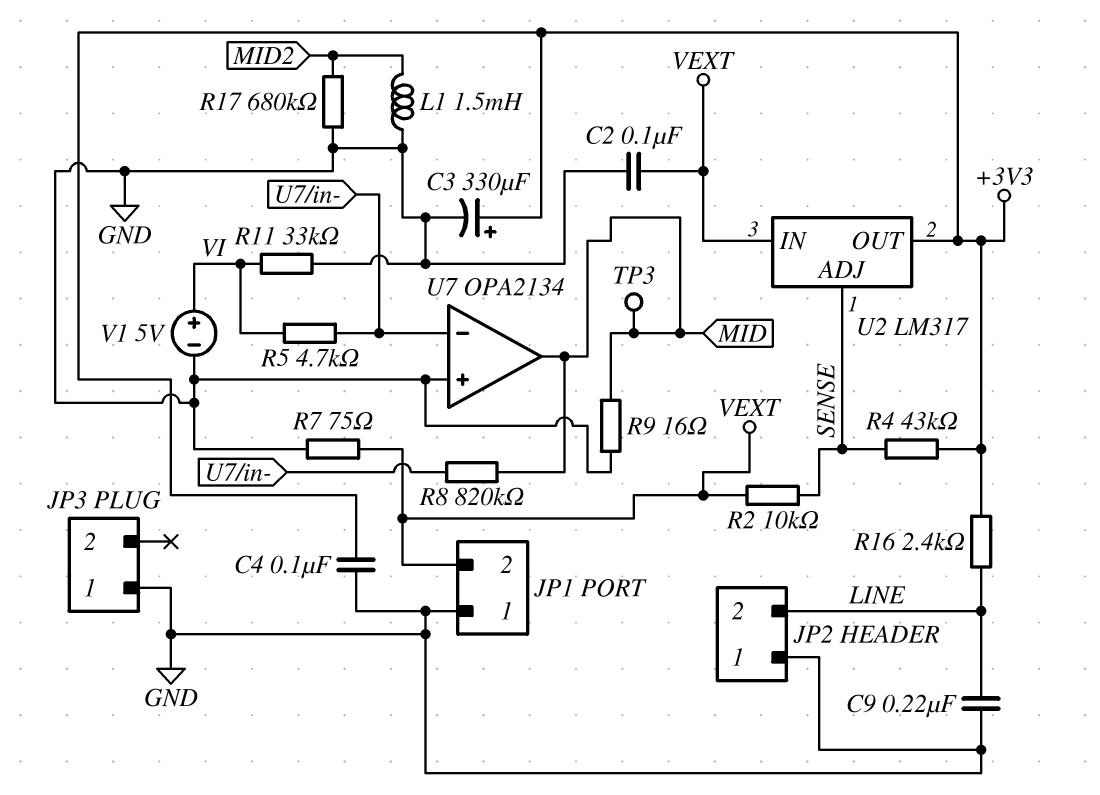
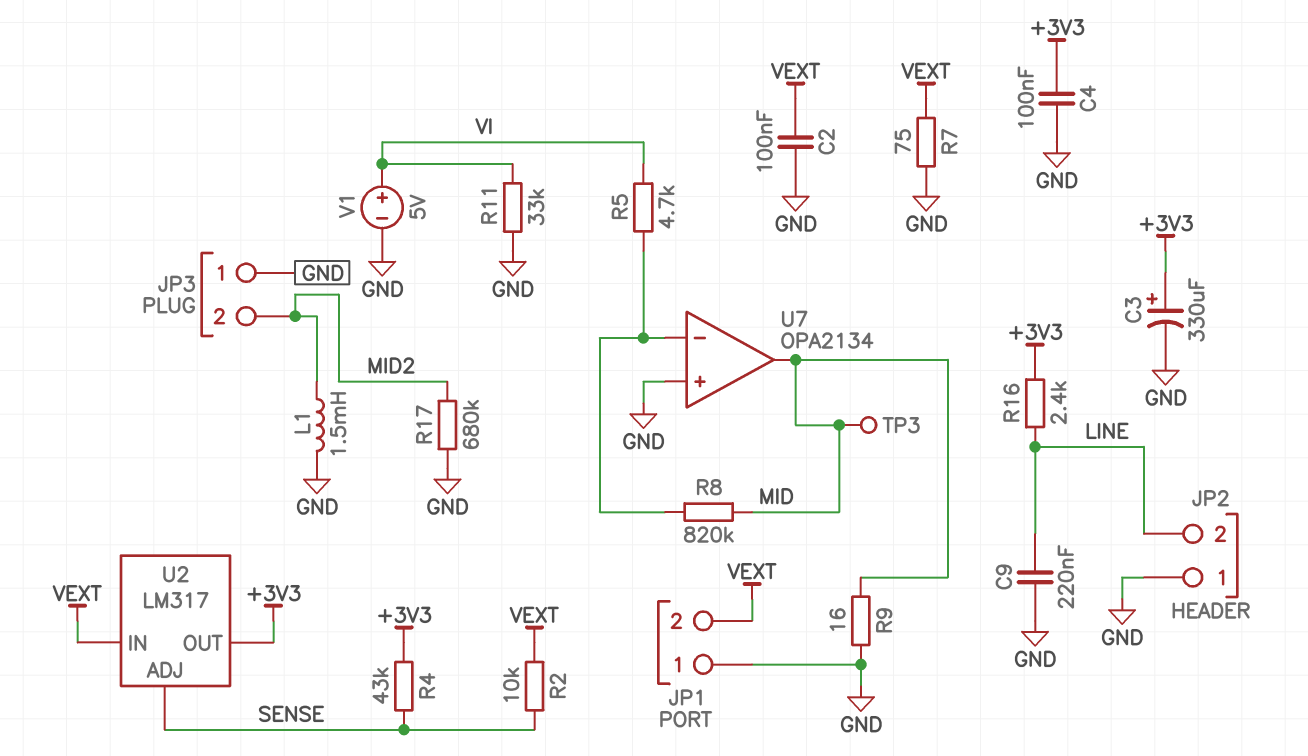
JP3 pin 2: none -> MID2

